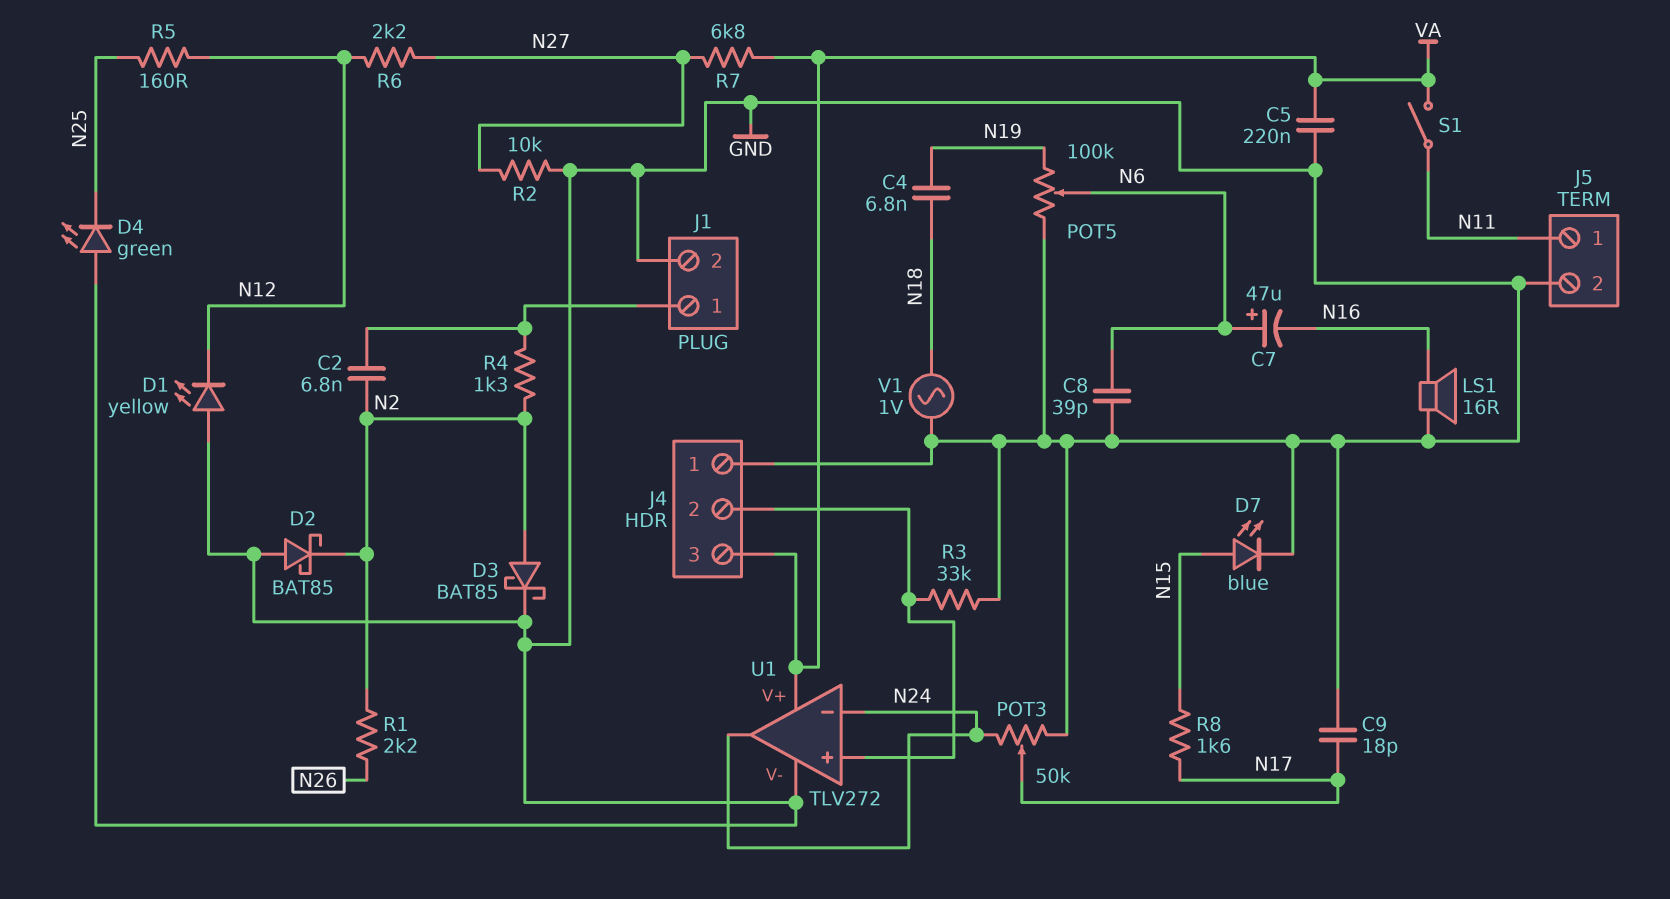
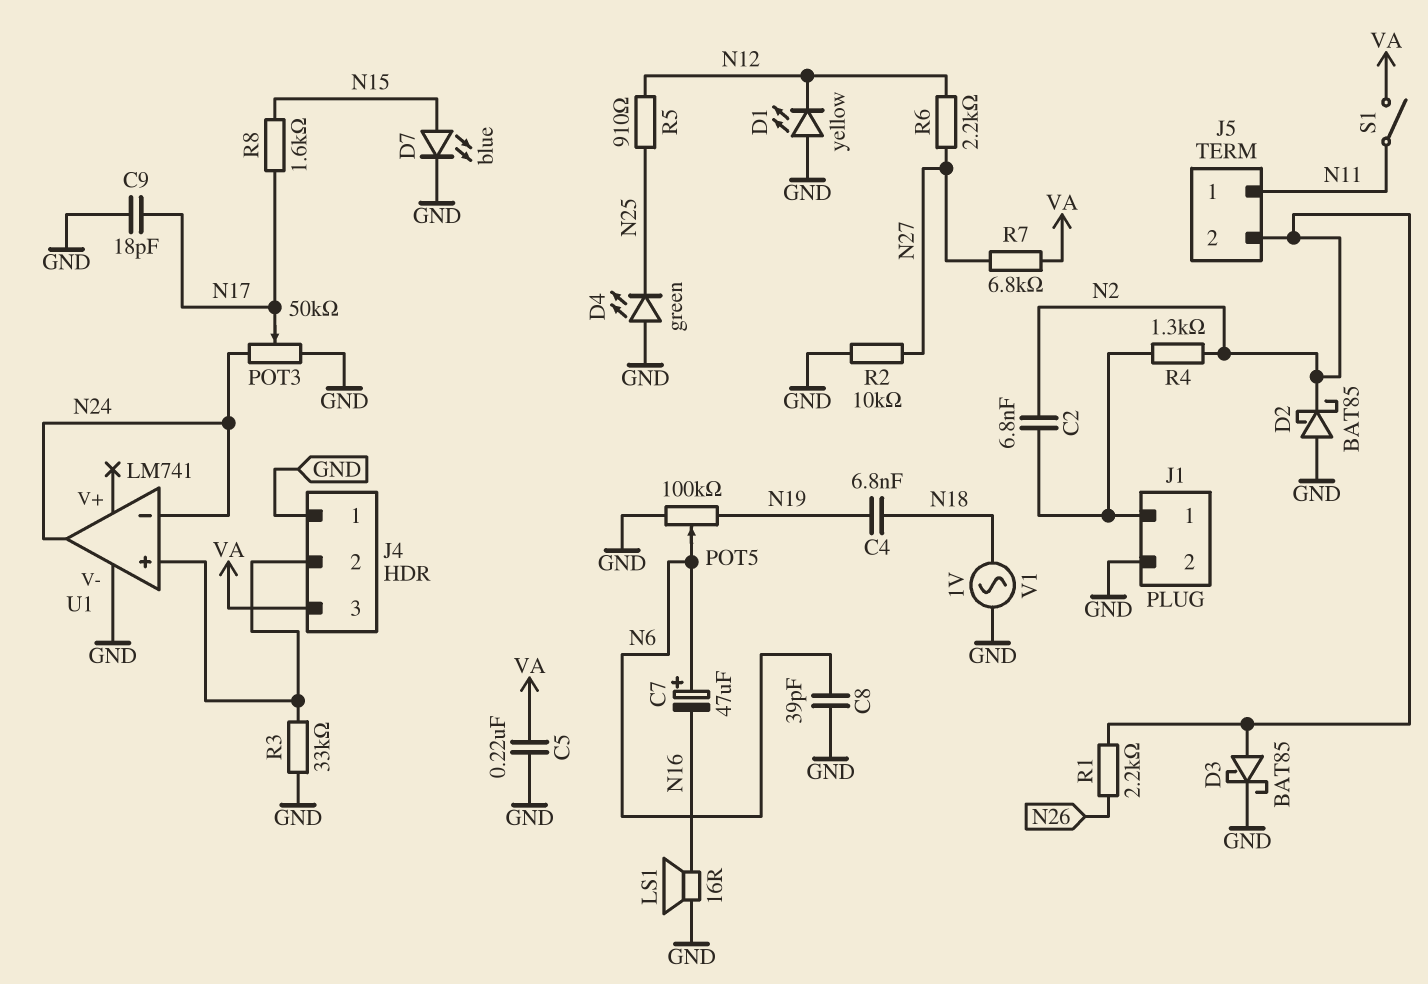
J5 pin 2: GND -> N2
R5: 160 (N12, N25) -> 910 (N12, N25)
U1: TLV272 -> LM741
U1 pin V+: VA -> none

